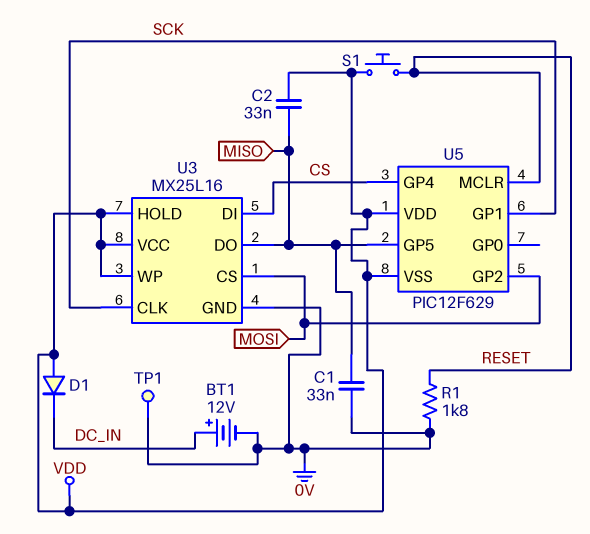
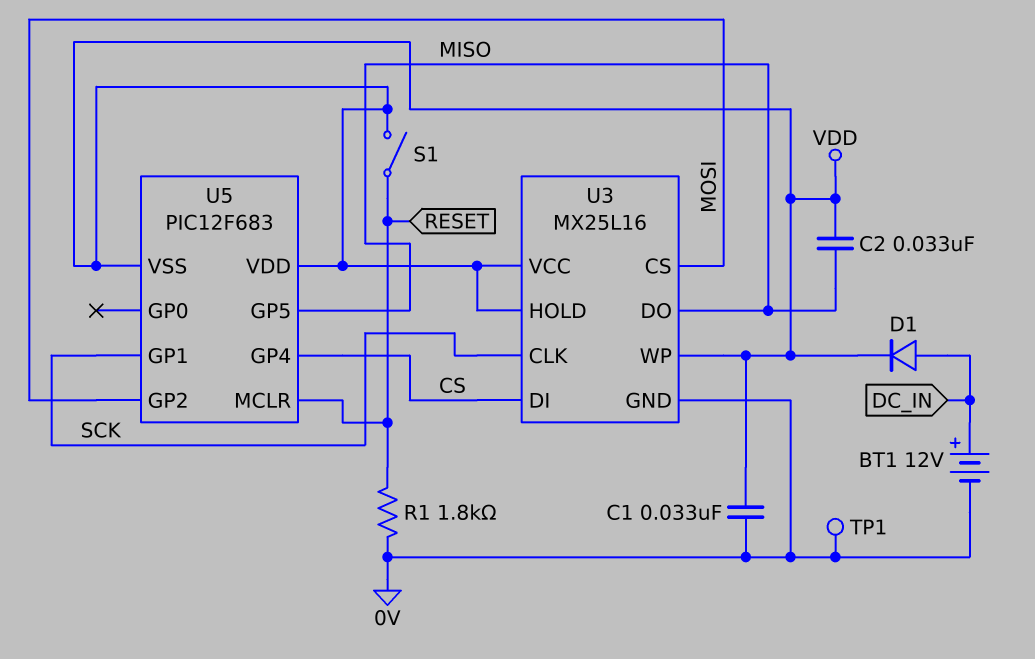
C1: 33nF (0V, MISO) -> 33nF (0V, VDD)
D1: diode (A VDD, K DC_IN) -> diode (A DC_IN, K VDD)
S1: button (RESET, VDD) -> switch (RESET, VDD)
U5: PIC12F629 -> PIC12F683

